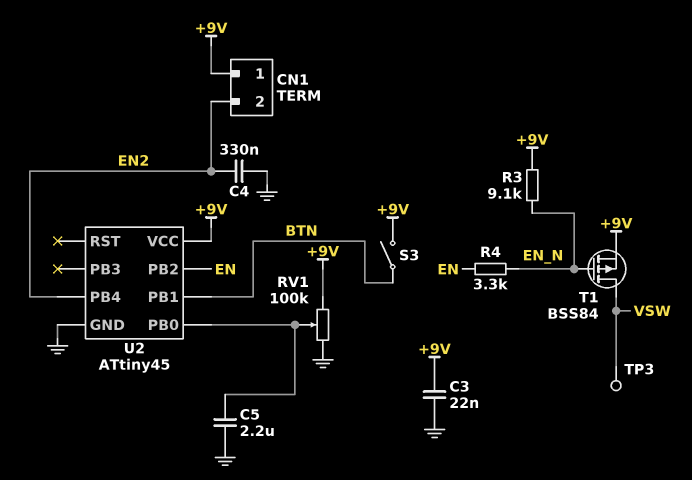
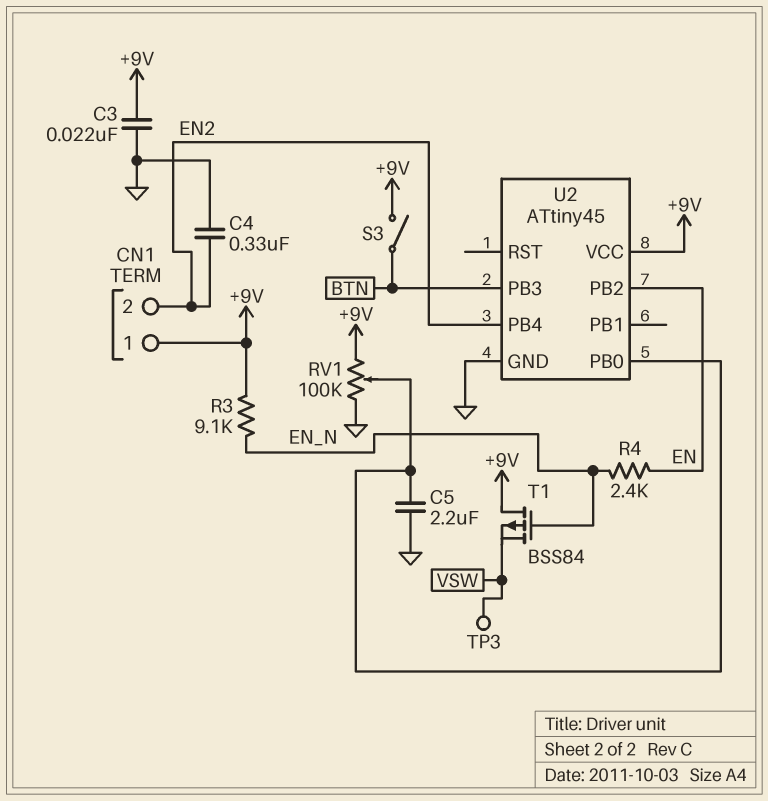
R4: 3.3k (EN, EN_N) -> 2.4k (EN, EN_N)
T1: PMOS BSS84 (G EN_N, D VSW, S +9V) -> PMOS BSS84 (G EN_N, D +9V, S VSW)
U2 pin PB1: BTN -> none
U2 pin PB3: none -> BTN

